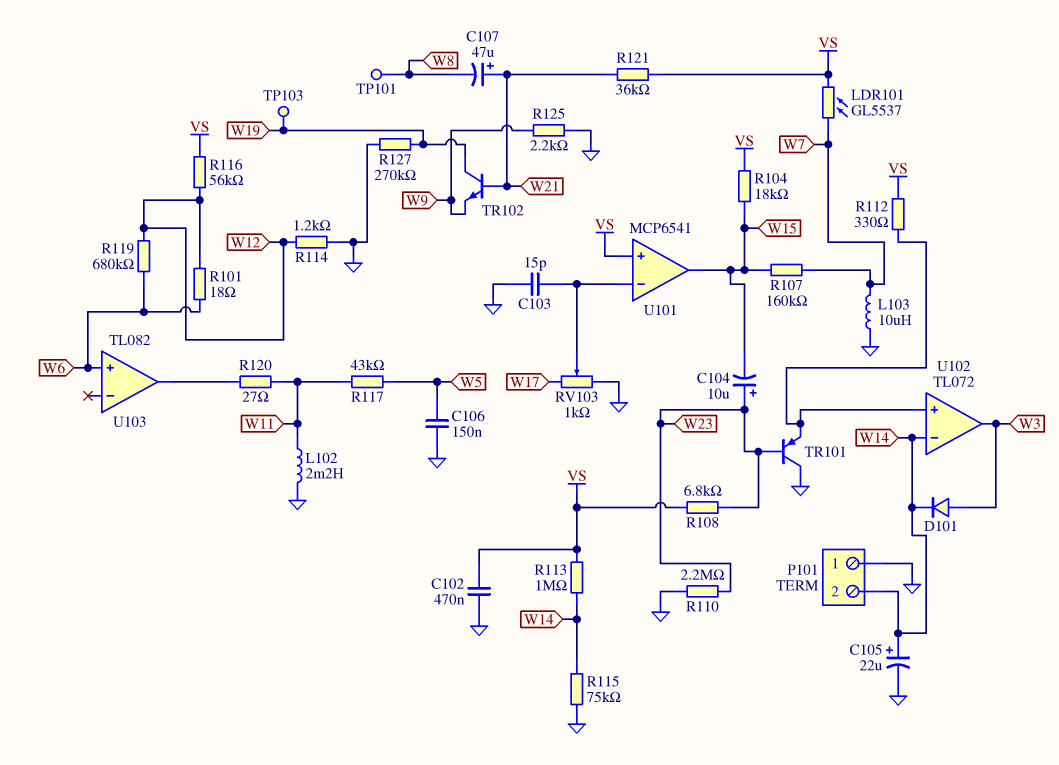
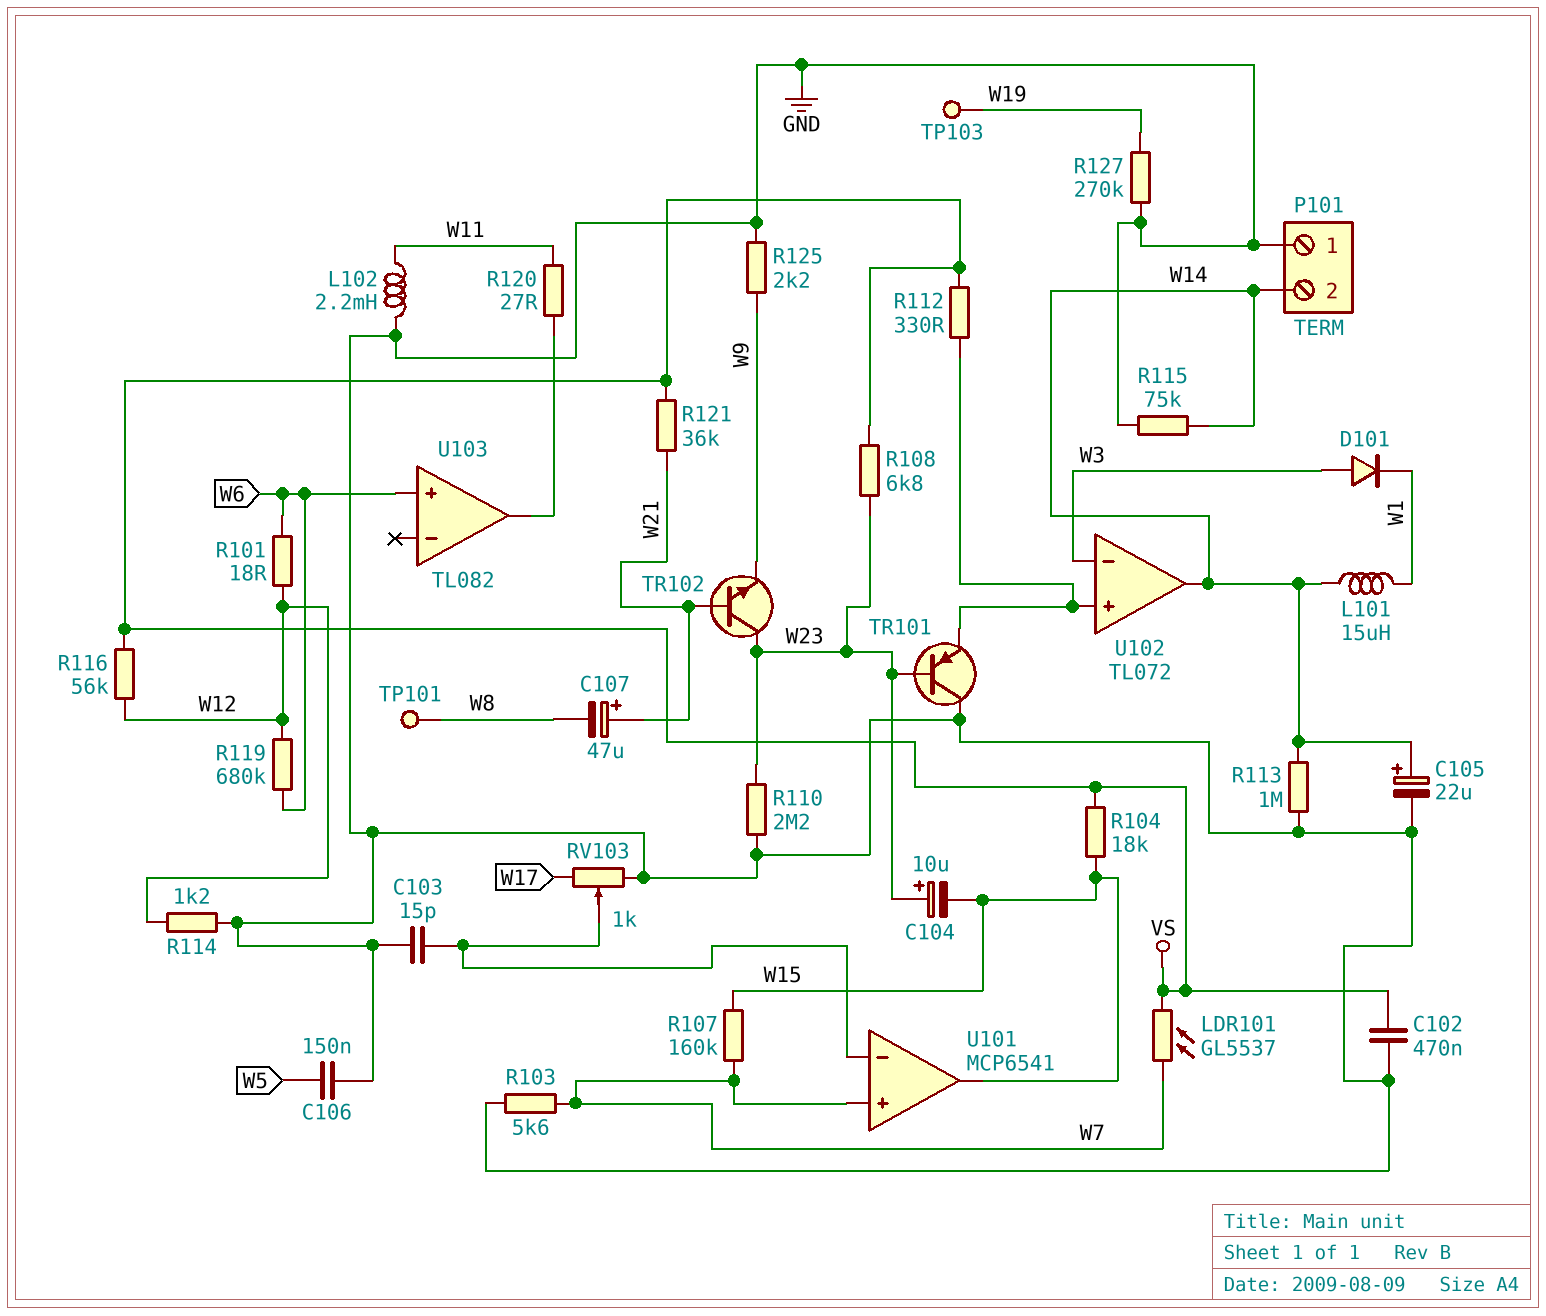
D101: diode (A W3, K W14) -> diode (A W3, K W1)
L101: none -> 15uH (W1, W14)
L103: 10uH (GND, W7) -> none
R103: none -> 5.6k (GND, W7)
R113: 1M (VS, W14) -> 1M (GND, W14)
R117: 43k (W5, W11) -> none
TR102: NPN (B W21, C W19, E W9) -> NPN (B W21, C W23, E W9)
U101 pin in+: VS -> W7
U102 pin in-: W14 -> W3
U102 pin out: W3 -> W14

